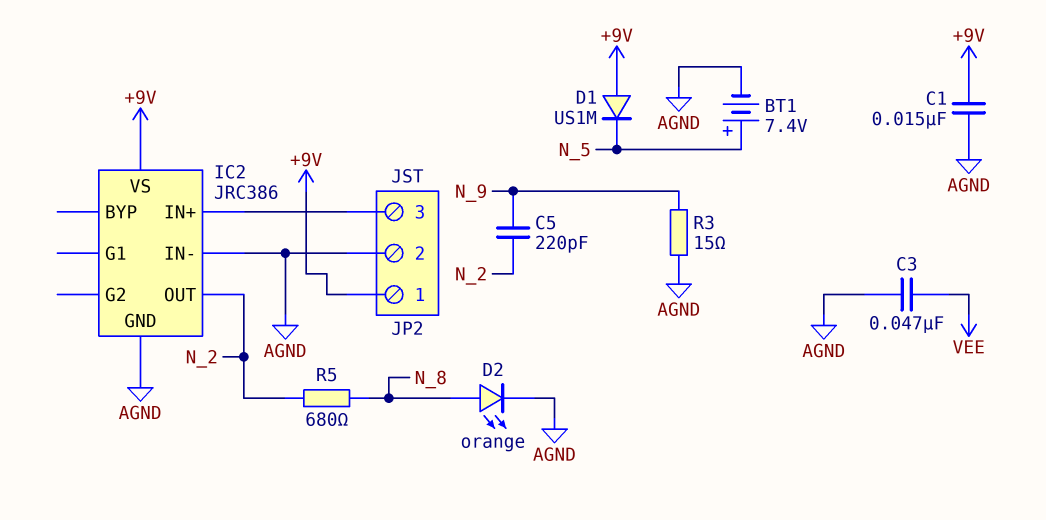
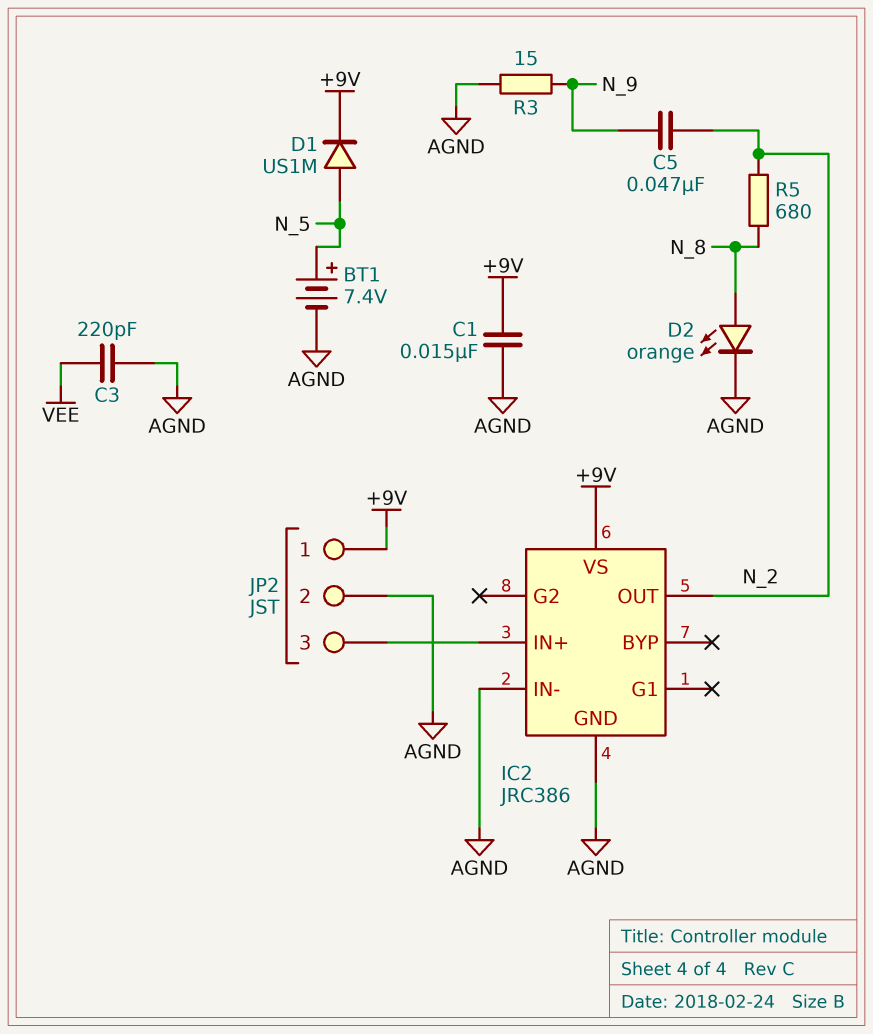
C3: 47nF (AGND, VEE) -> 220pF (AGND, VEE)
C5: 220pF (N_2, N_9) -> 47nF (N_2, N_9)
D1: diode US1M (A +9V, K N_5) -> diode US1M (A N_5, K +9V)

